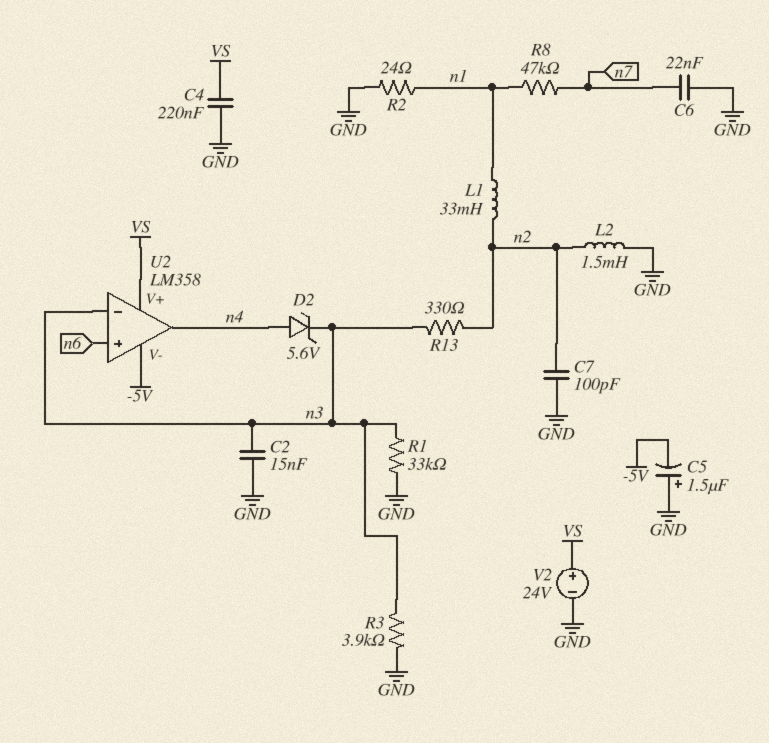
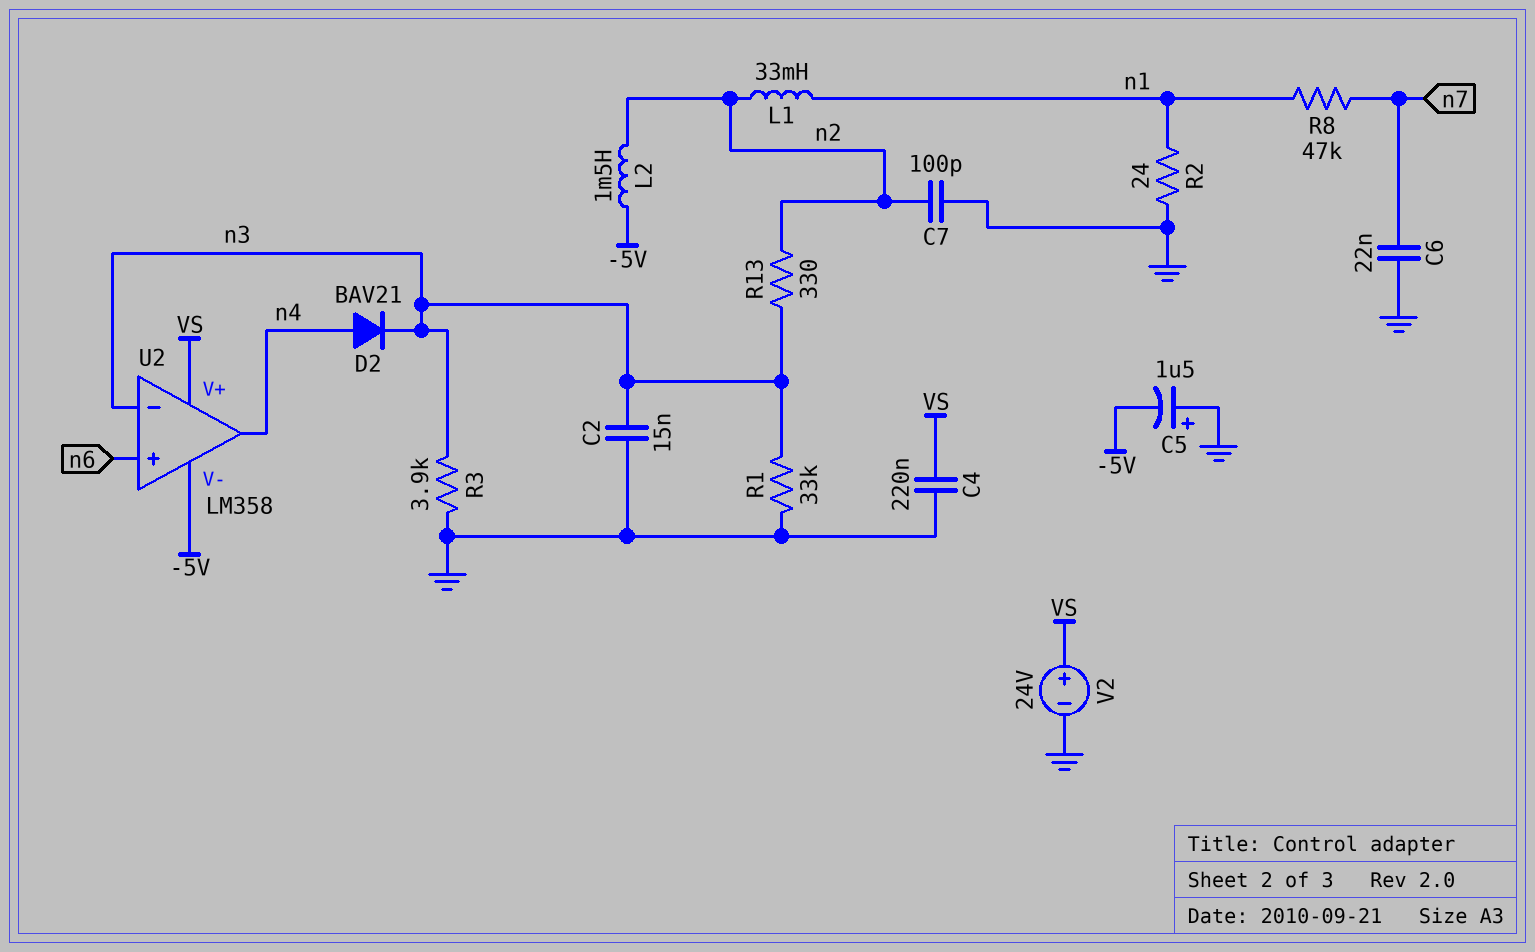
D2: zener 5.6V (A n4, K n3) -> diode BAV21 (A n4, K n3)
L2: 1.5mH (GND, n2) -> 1.5mH (-5V, n2)

